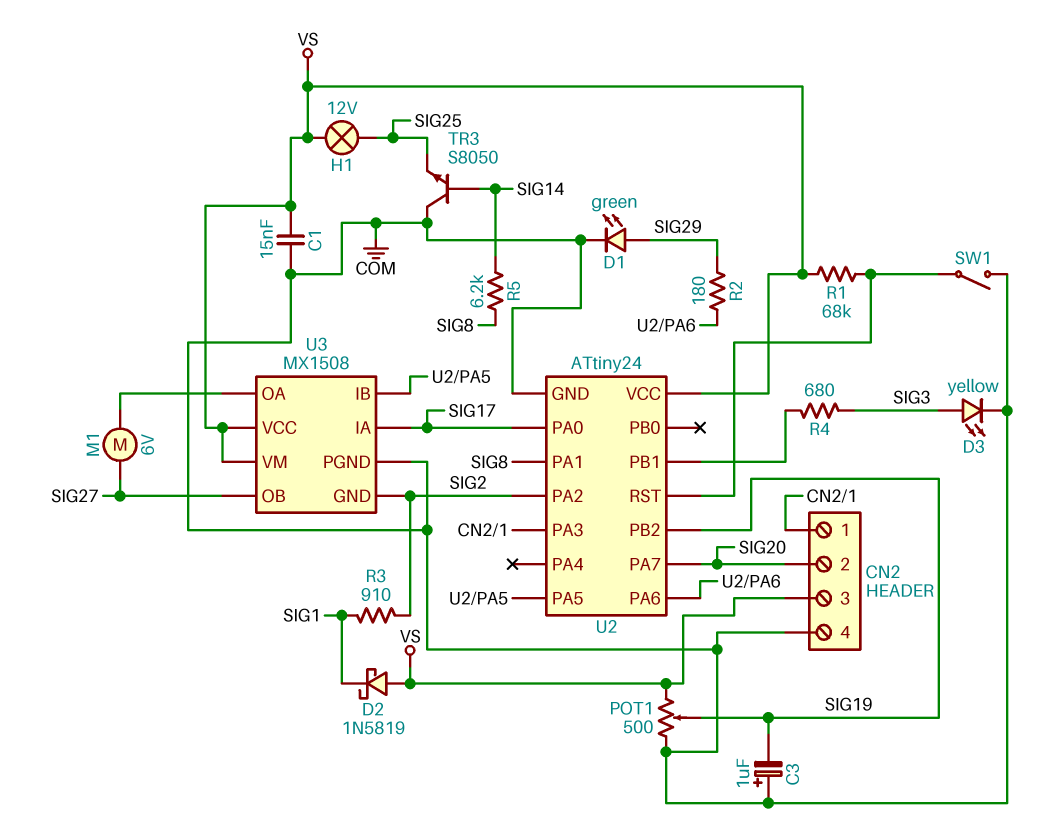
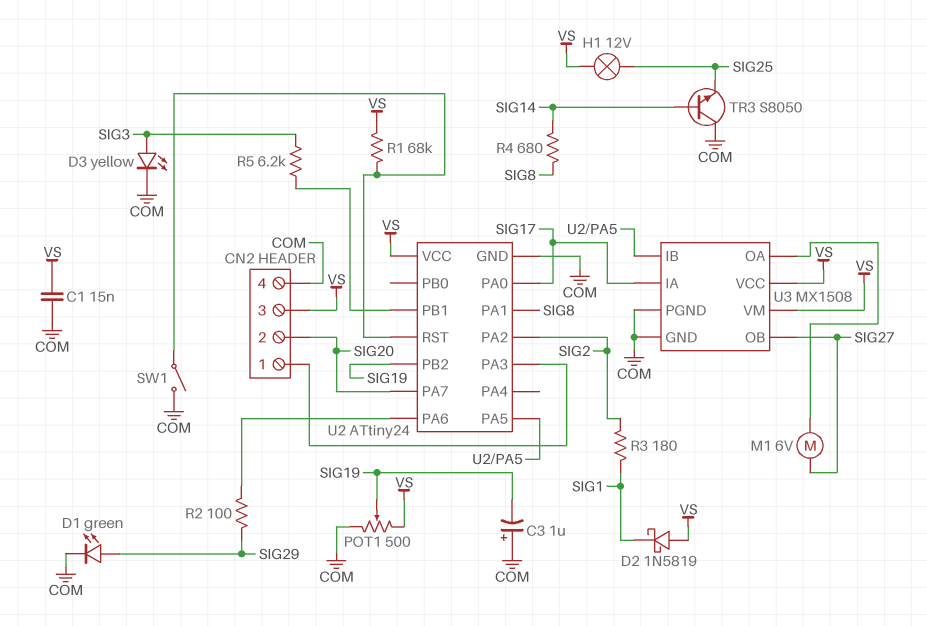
R2: 180 (SIG29, U2/PA6) -> 100 (SIG29, U2/PA6)
R3: 910 (SIG1, SIG2) -> 180 (SIG1, SIG2)
R4: 680 (SIG3, U2/PB1) -> 680 (SIG8, SIG14)
R5: 6.2k (SIG8, SIG14) -> 6.2k (SIG3, U2/PB1)
U3 pin GND: SIG2 -> COM

